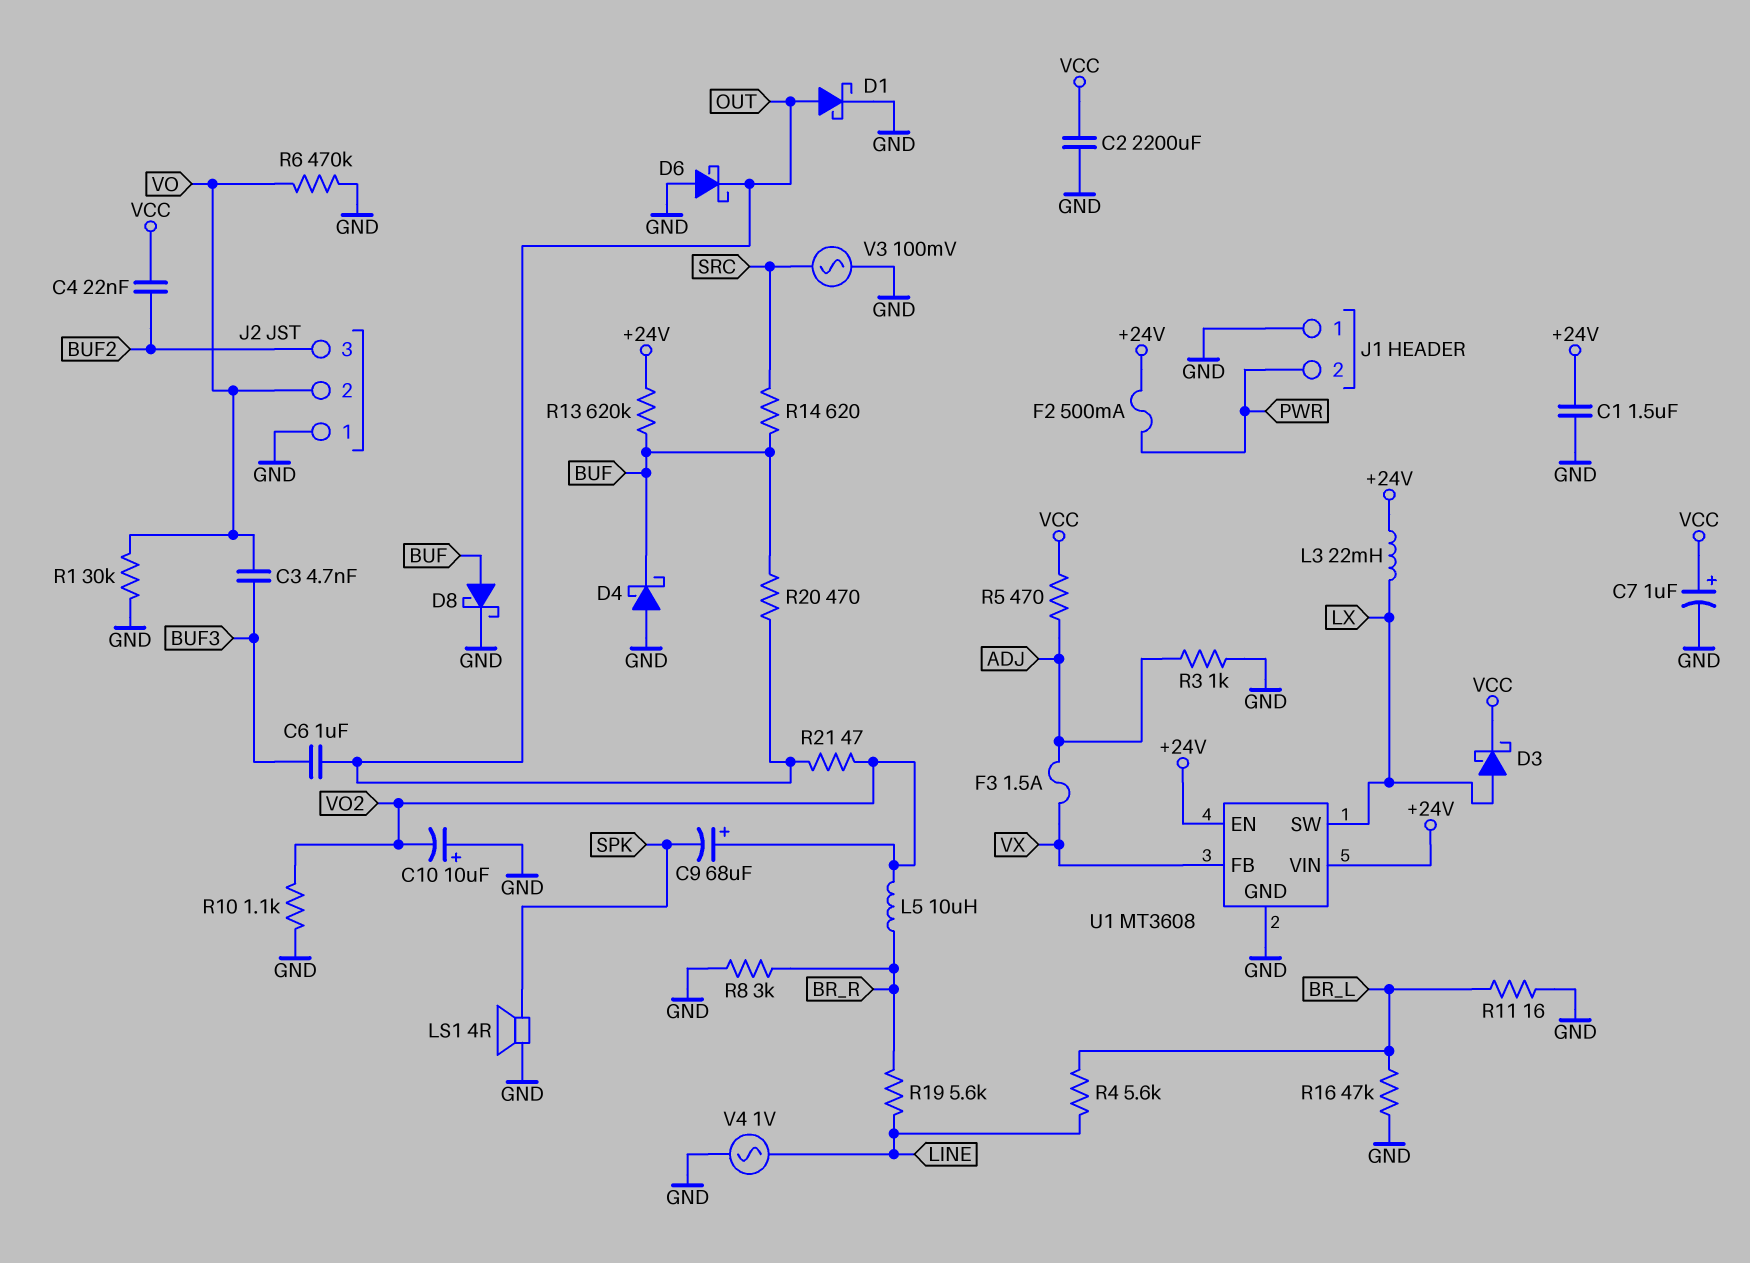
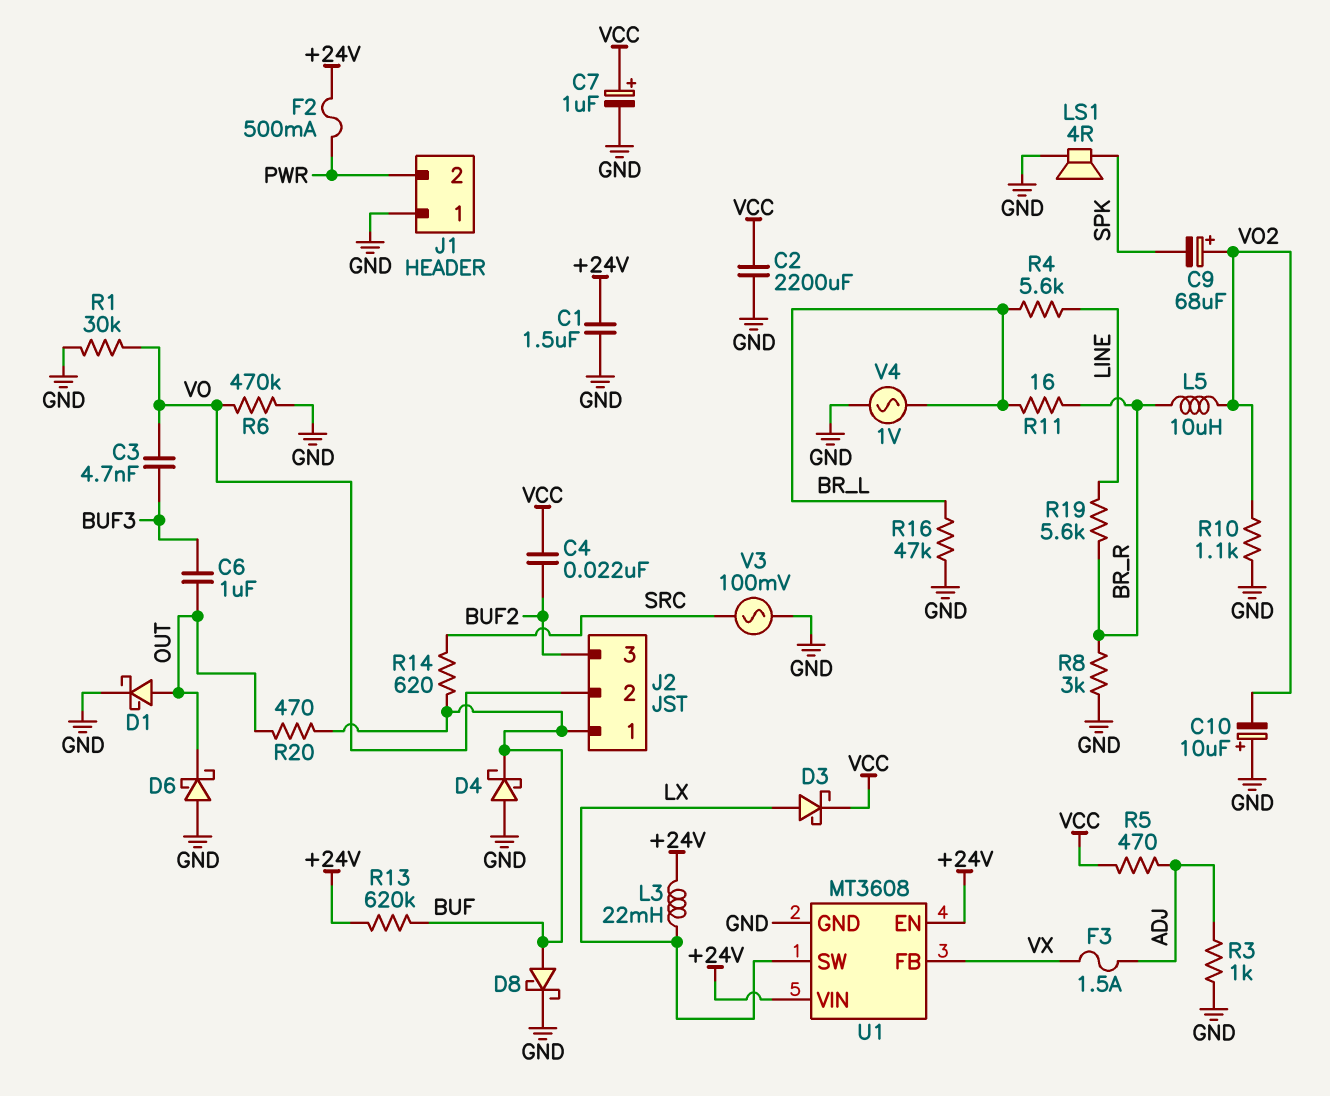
J2 pin 1: GND -> BUF
R11: 16 (BR_L, GND) -> 16 (BR_L, BR_R)
R21: 47 (OUT, VO2) -> none
V4: AC 1V (GND, LINE) -> AC 1V (BR_L, GND)

